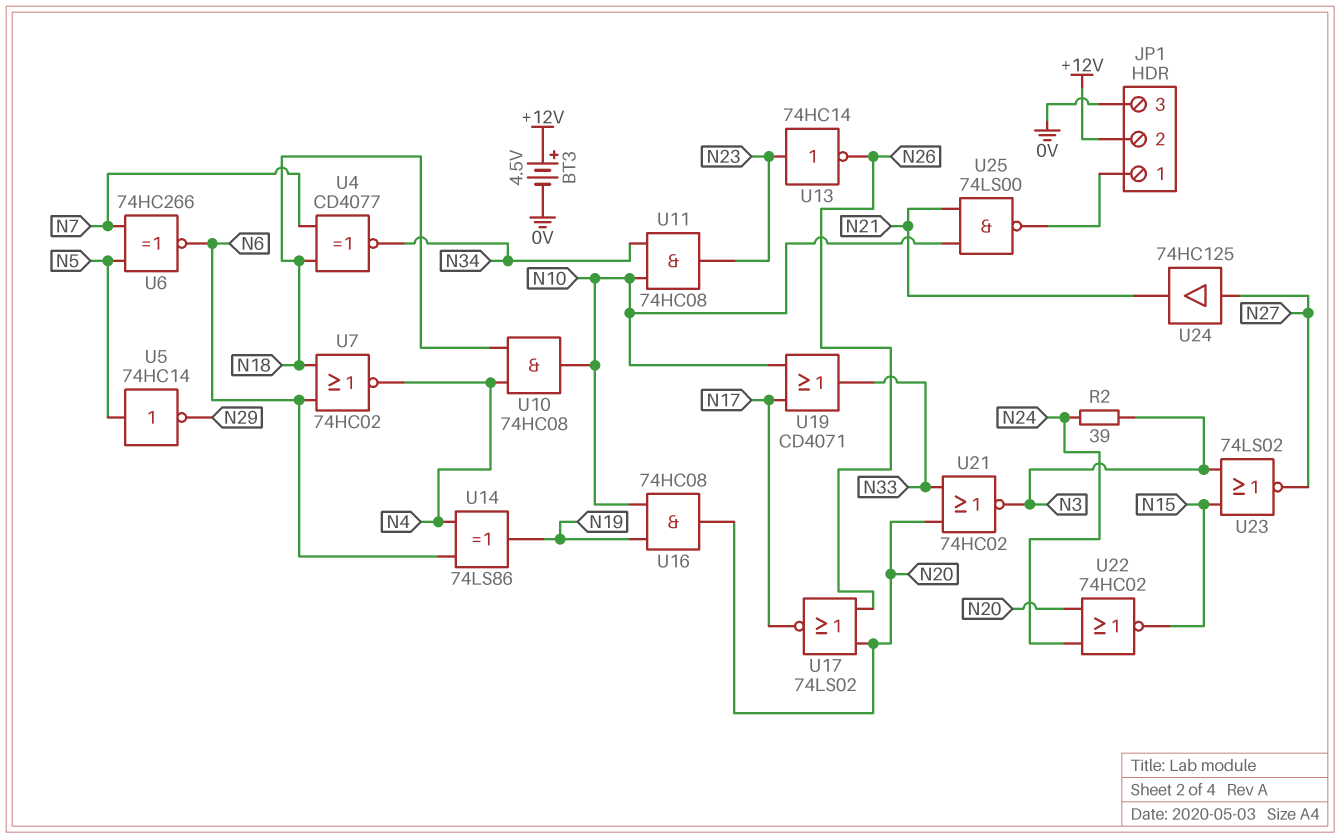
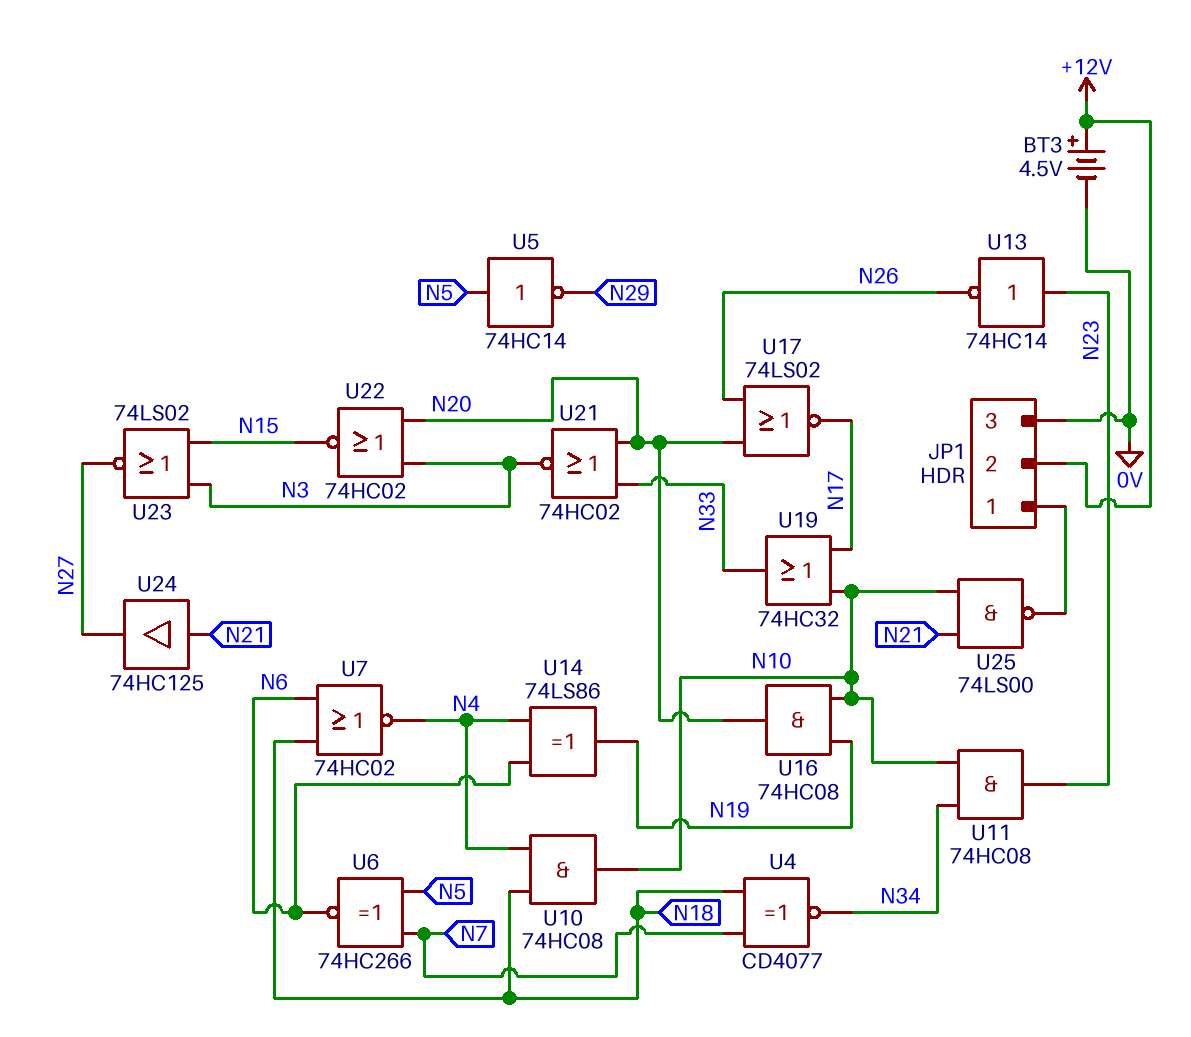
R2: 39 (N3, N24) -> none
U19: OR CD4071 (in N10, in N17, out N33) -> OR 74HC32 (in N10, in N17, out N33)
U22: NOR 74HC02 (in N20, in N24, out N15) -> NOR 74HC02 (in N3, in N20, out N15)
U24: buffer 74HC125 (in N27, out N21) -> buffer 74HC125 (in N21, out N27)

